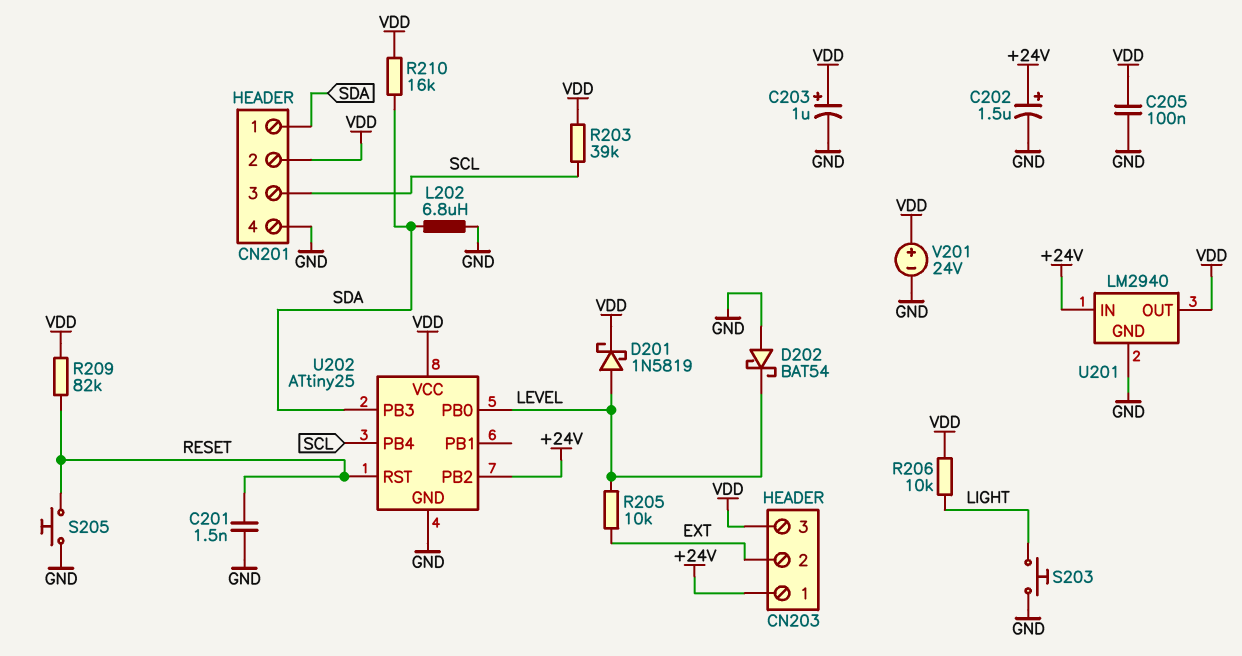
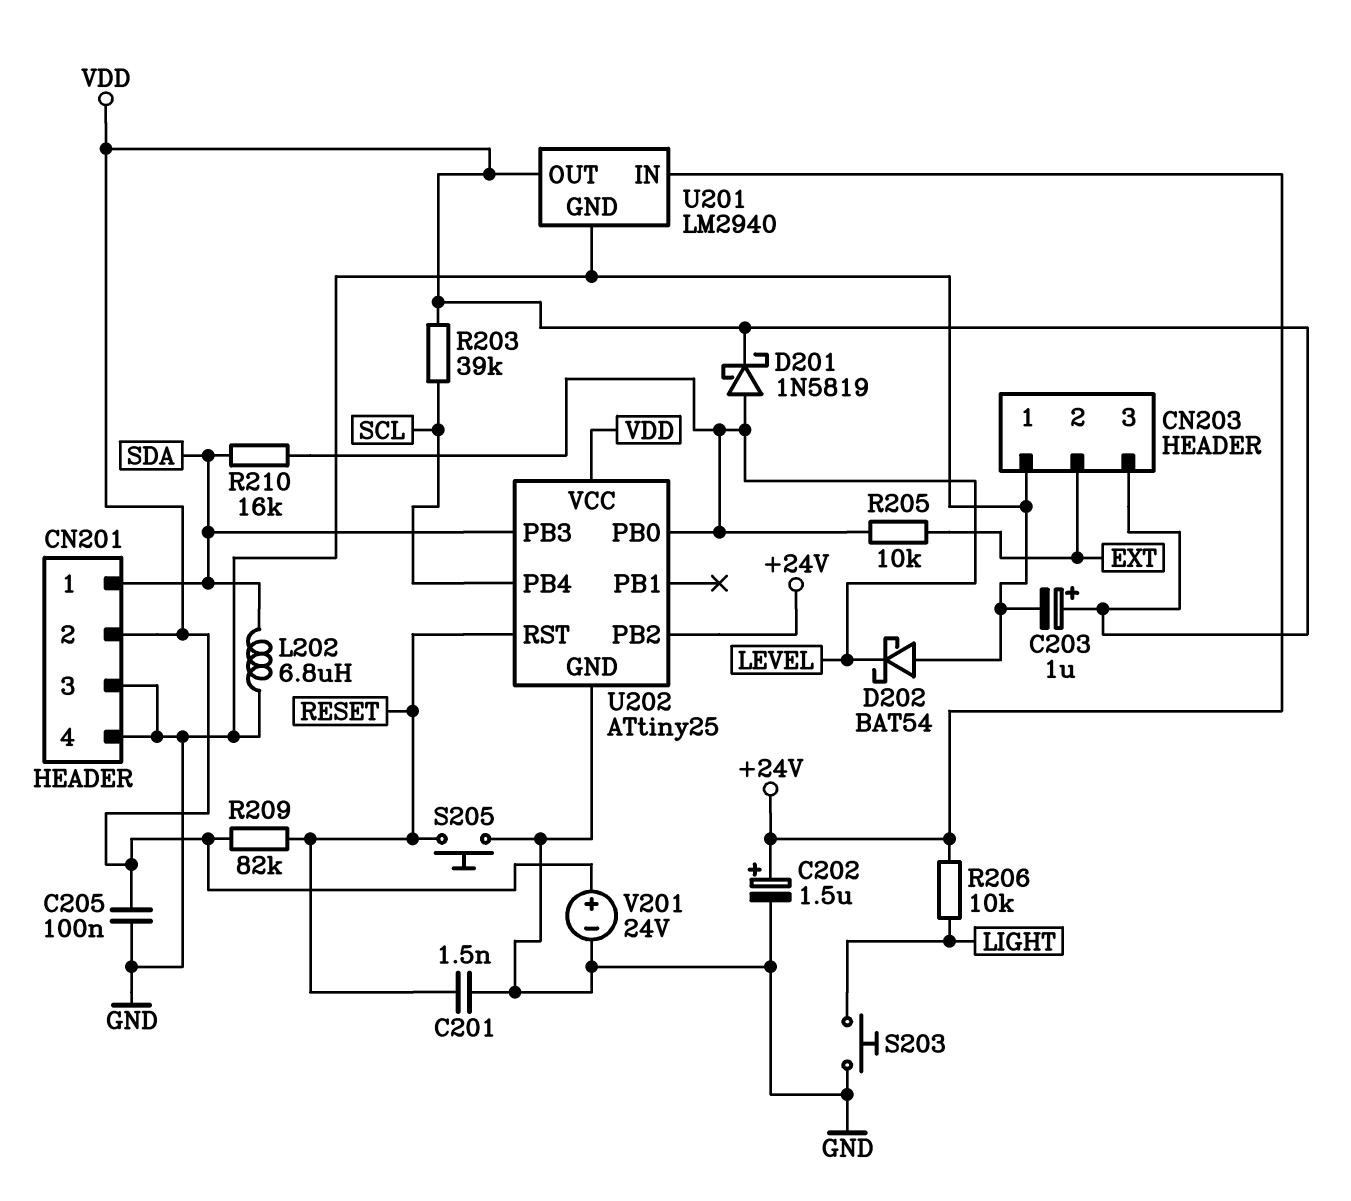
CN201 pin 3: SCL -> GND
CN203 pin 1: +24V -> GND
R206: 10k (LIGHT, VDD) -> 10k (+24V, LIGHT)
R210: 16k (SDA, VDD) -> 16k (LEVEL, SDA)

